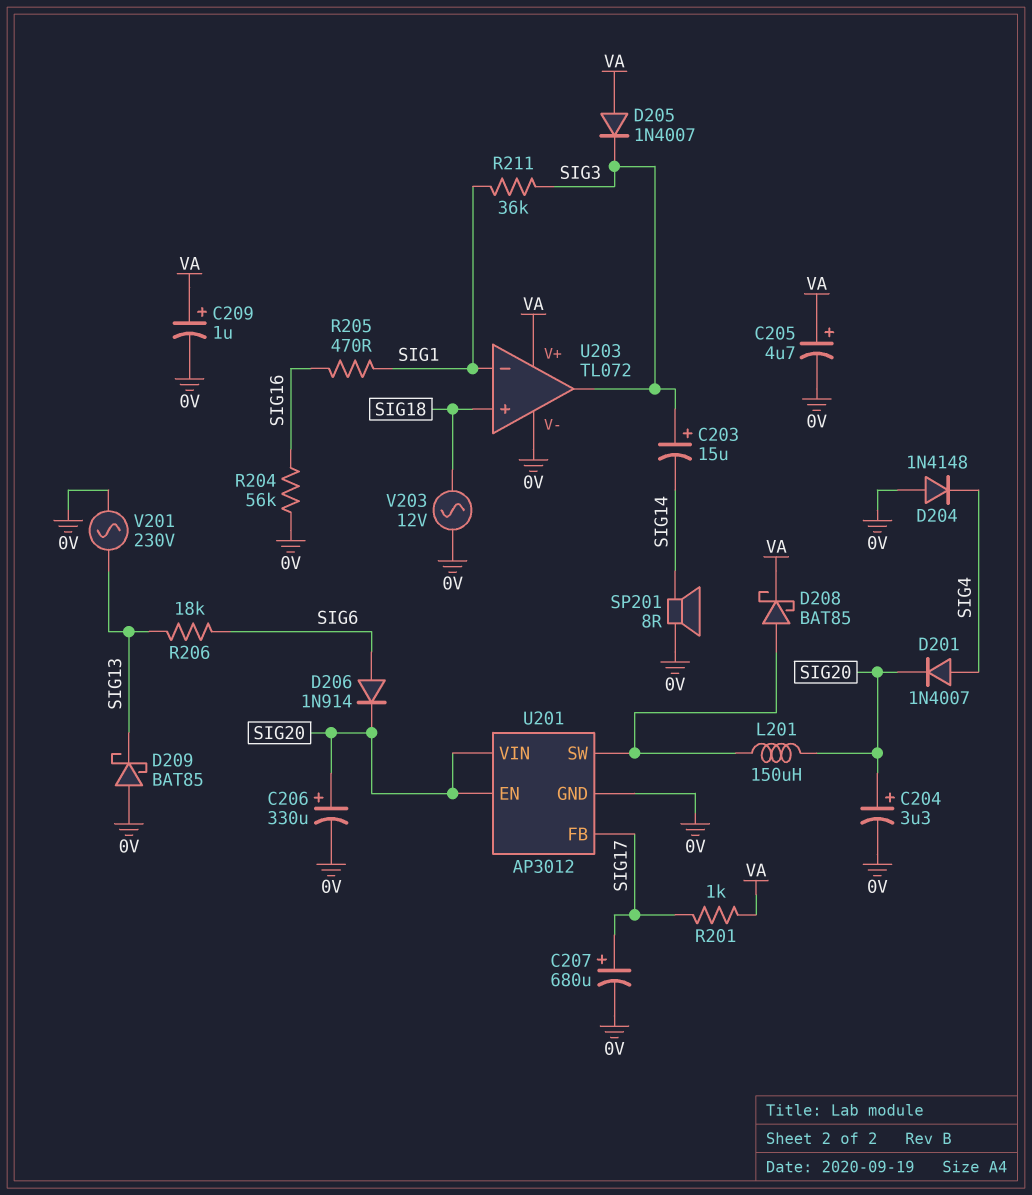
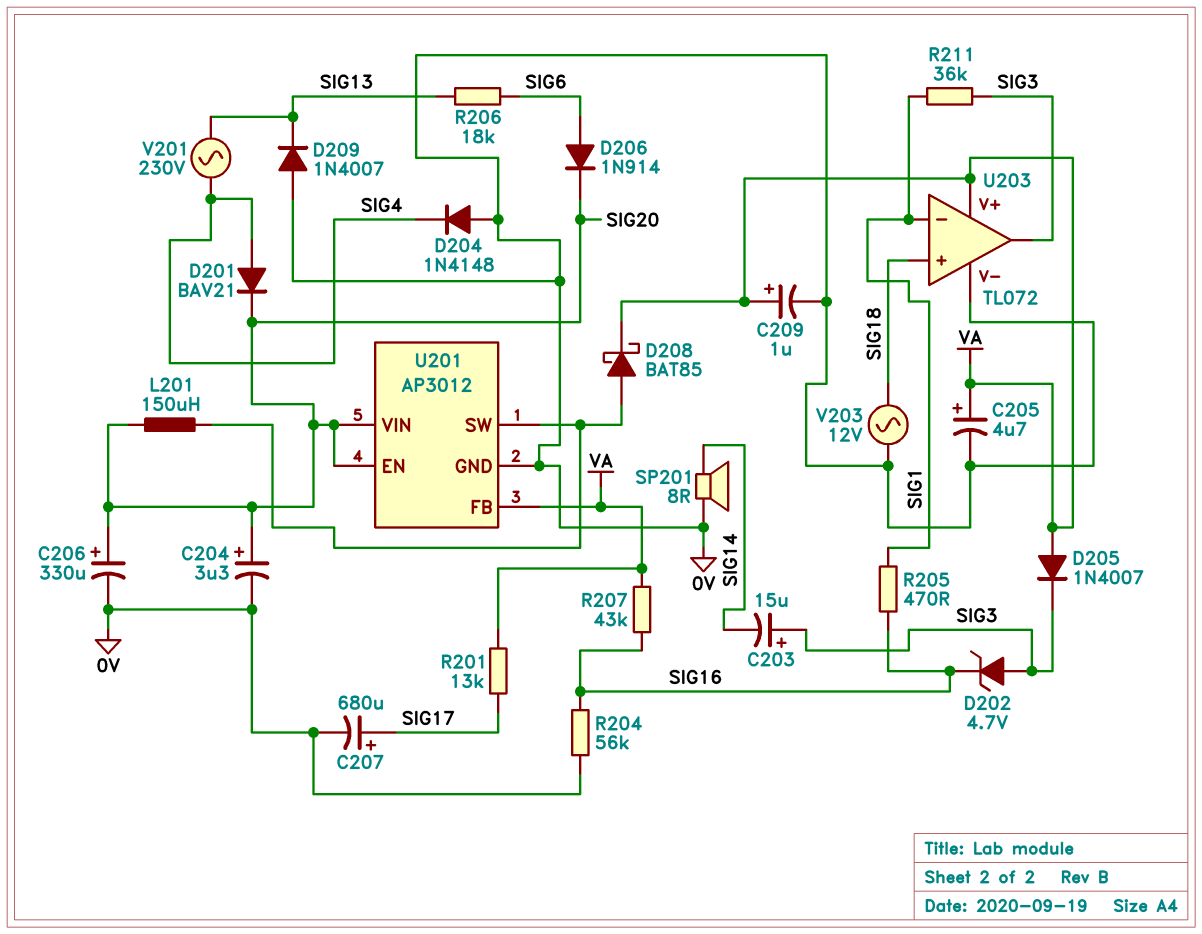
D201: diode 1N4007 (A SIG4, K SIG20) -> diode BAV21 (A SIG4, K SIG20)
D202: none -> zener 4.7V (A SIG3, K SIG16)
D209: schottky BAT85 (A 0V, K SIG13) -> diode 1N4007 (A 0V, K SIG13)
R201: 1k (SIG17, VA) -> 13k (SIG17, VA)
R207: none -> 43k (SIG16, VA)
U201 pin FB: SIG17 -> VA
V201: AC 230V (0V, SIG13) -> AC 230V (SIG4, SIG13)

